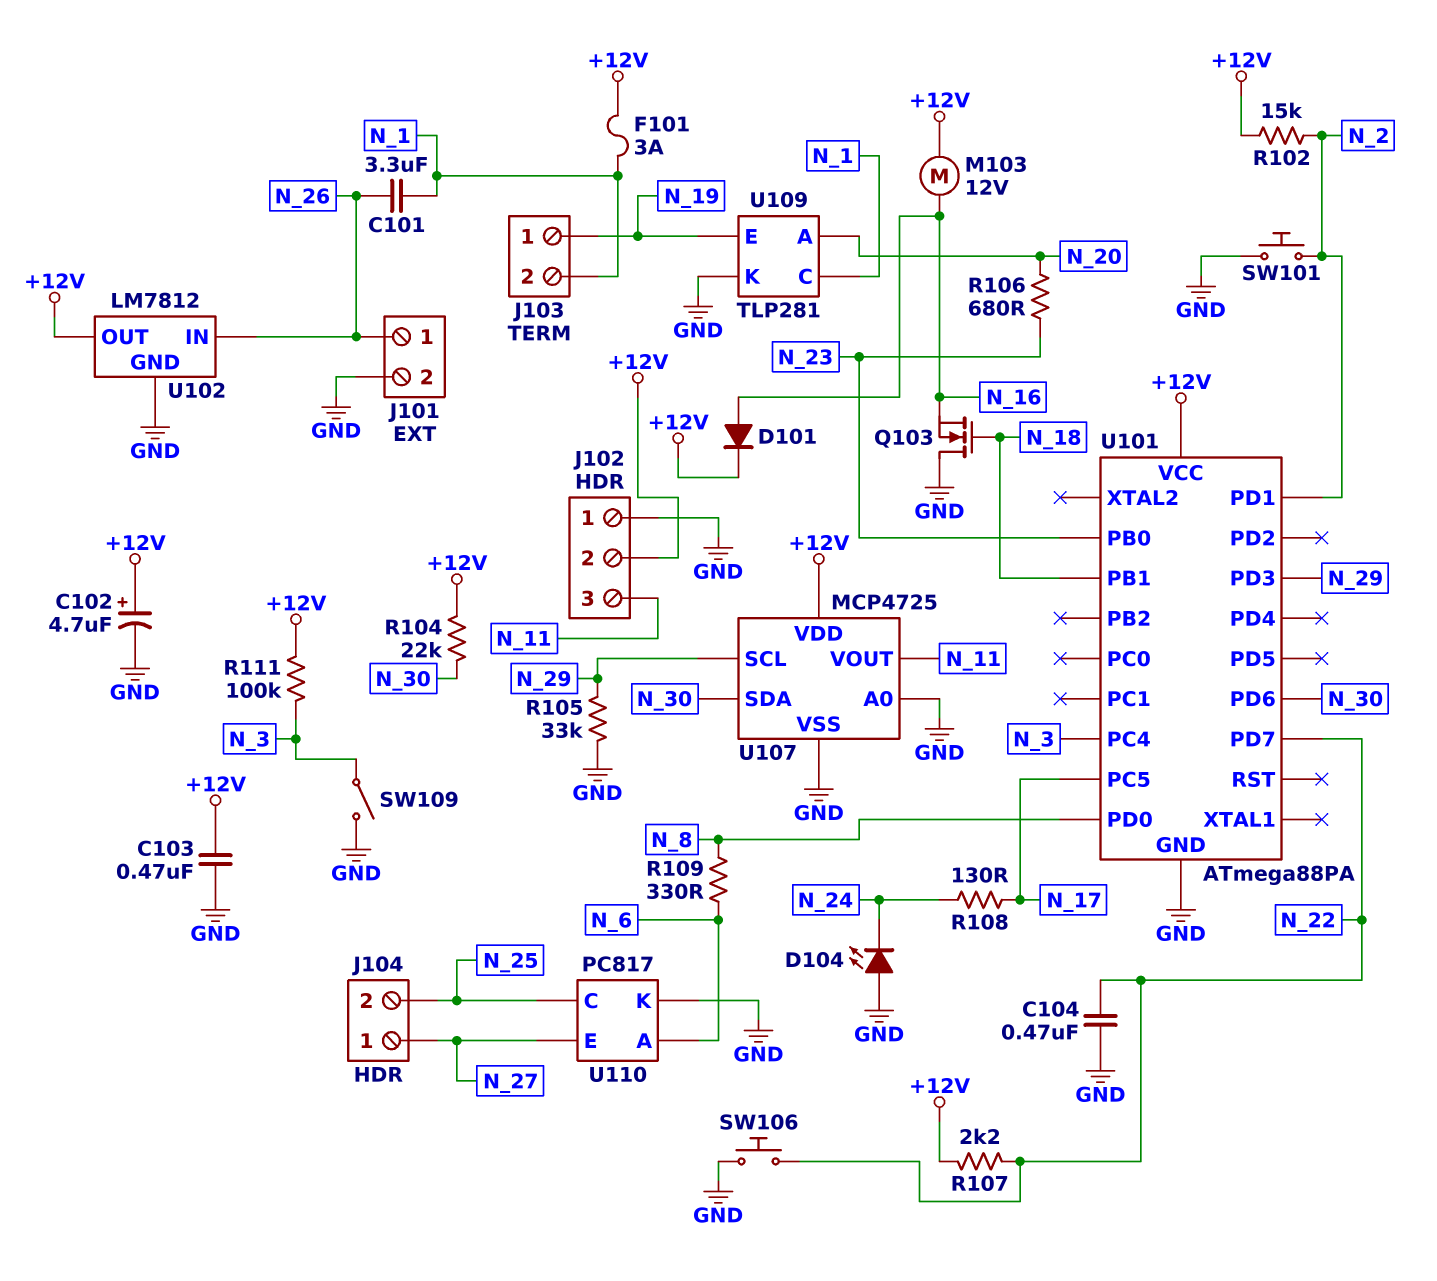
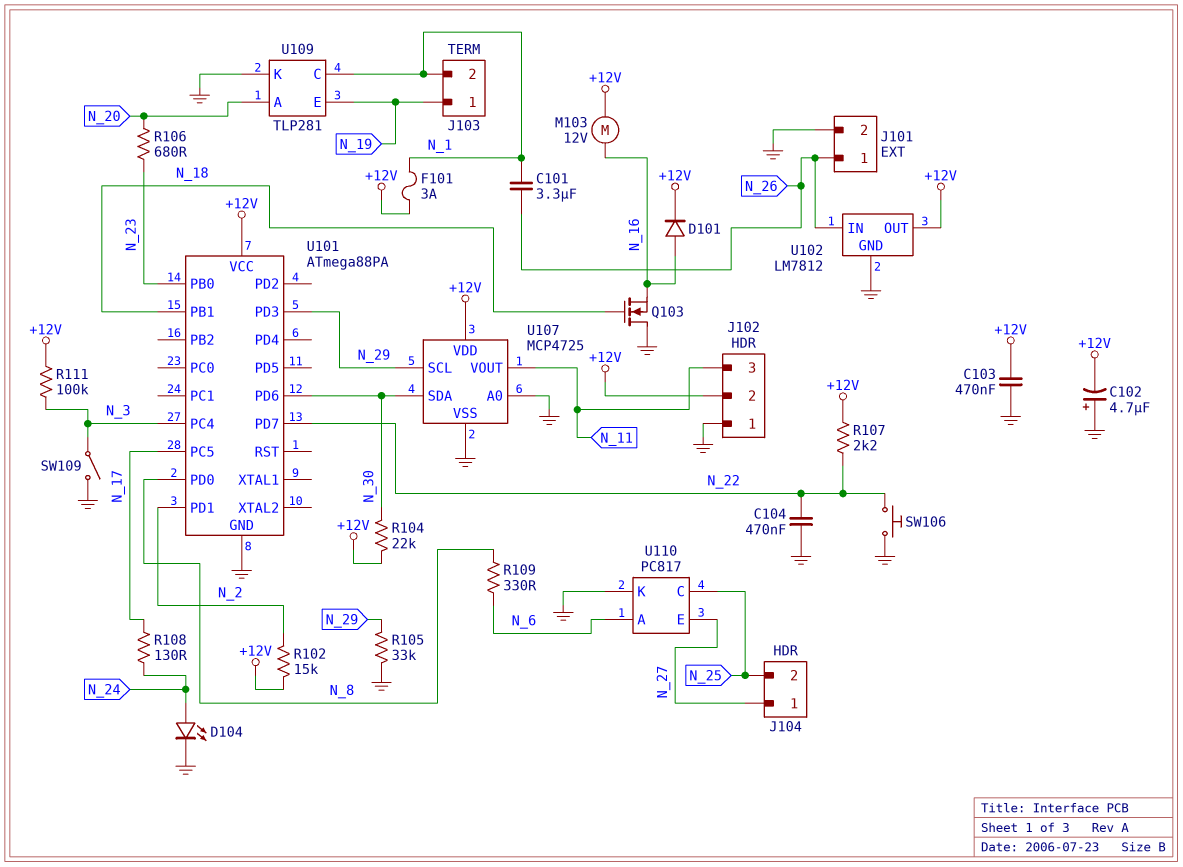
C102: 4.7uF (plus +12V, minus GND) -> 4.7uF (plus GND, minus +12V)
D104: LED (A GND, K N_24) -> LED (A N_24, K GND)
SW101: button (GND, N_2) -> none

